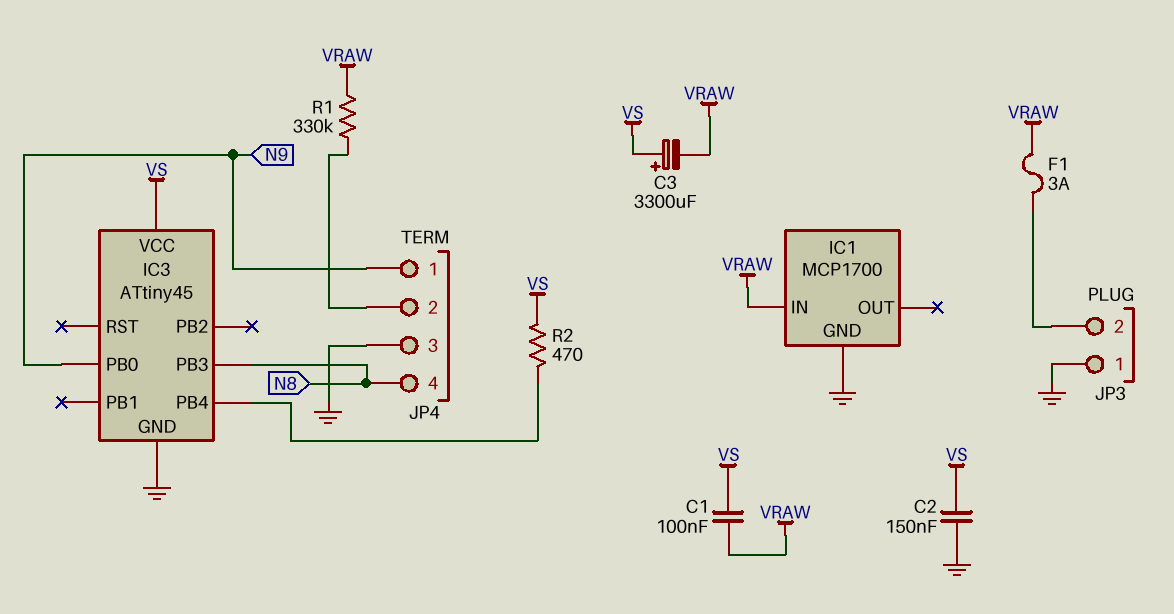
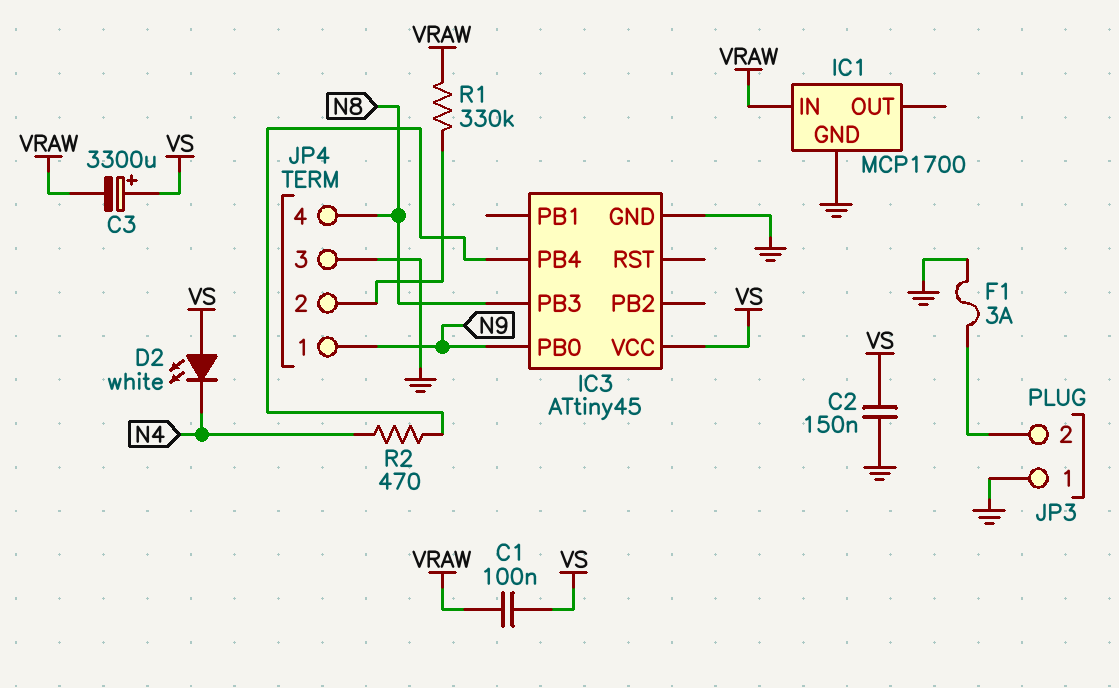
D2: none -> LED white (A VS, K N4)
F1: 3A (JP3/2, VRAW) -> 3A (GND, JP3/2)
R2: 470 (IC3/PB4, VS) -> 470 (IC3/PB4, N4)

